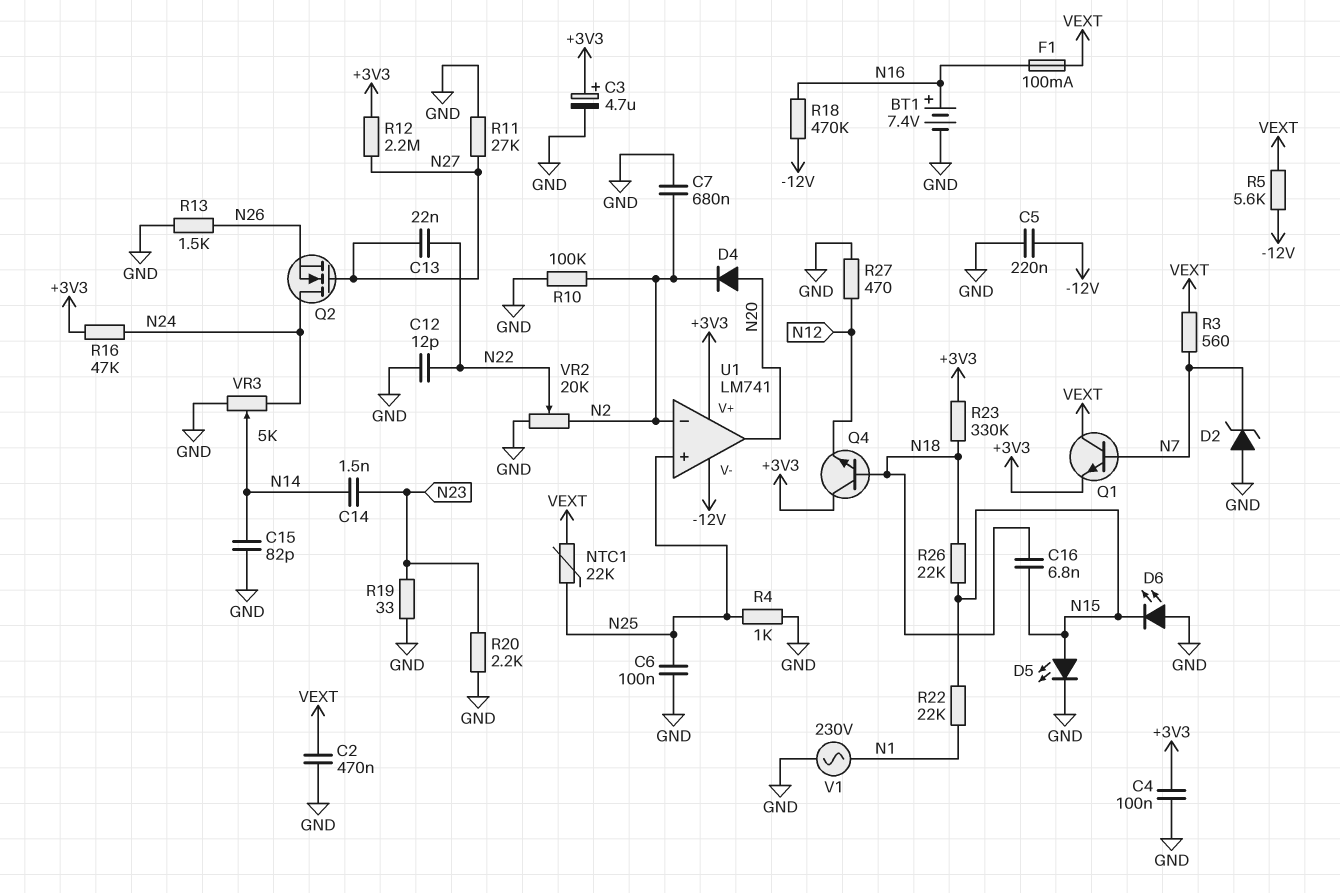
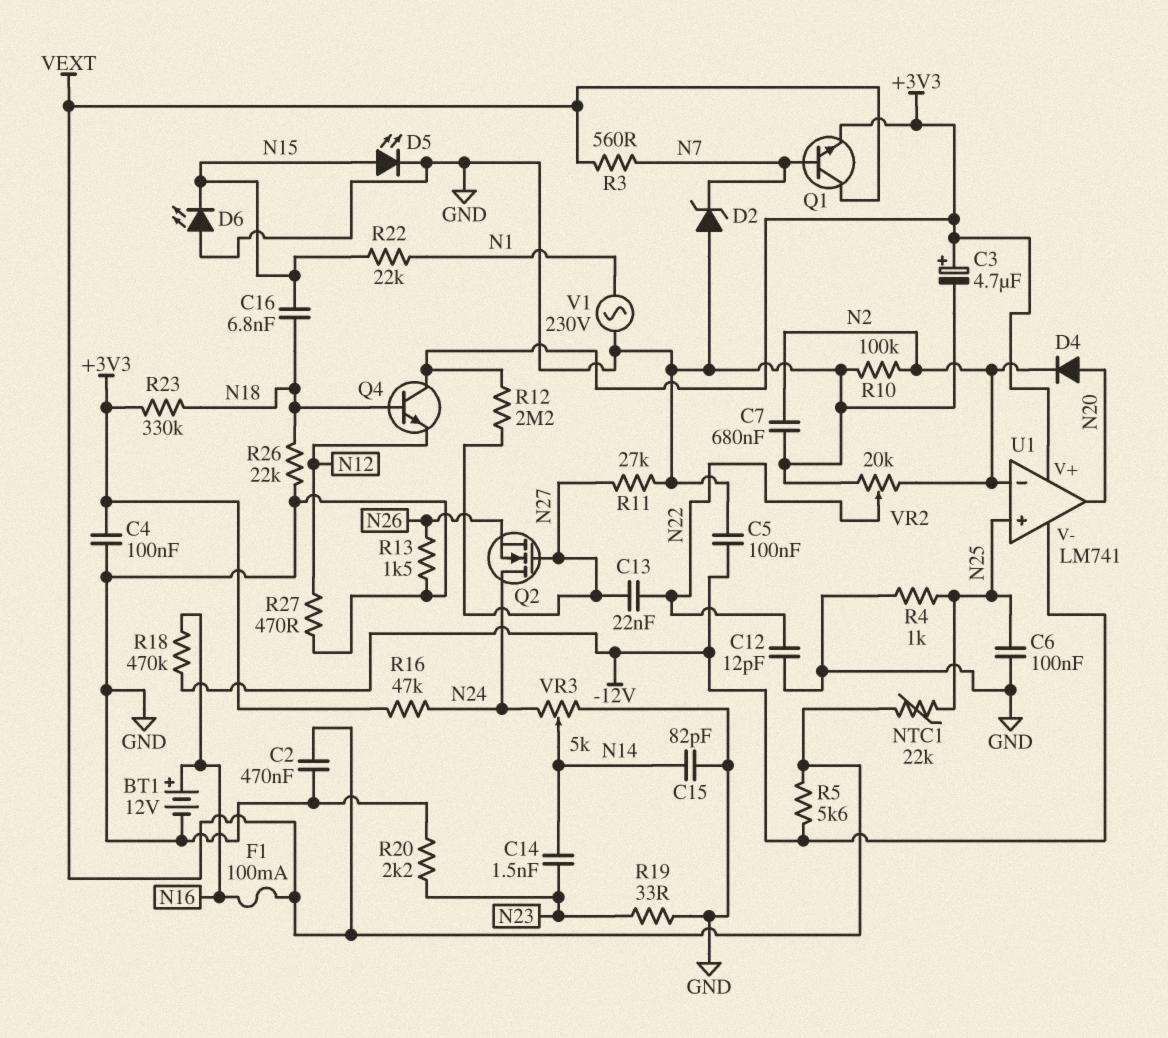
BT1: 7.4V (plus N16, minus GND) -> 12V (plus N16, minus GND)
C5: 220nF (-12V, GND) -> 100nF (-12V, GND)
R26: 22k (N15, N18) -> 22k (GND, N18)

